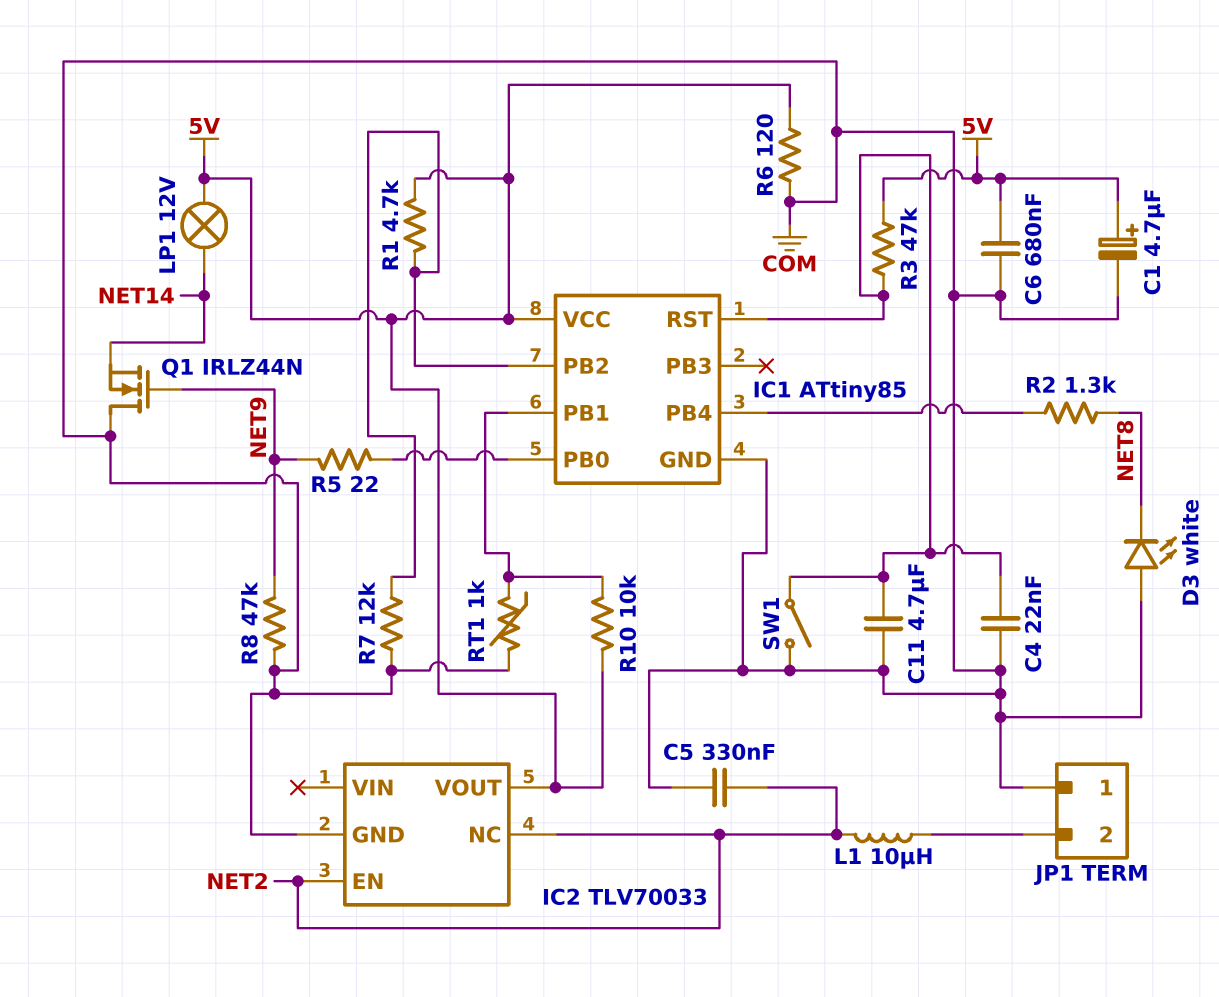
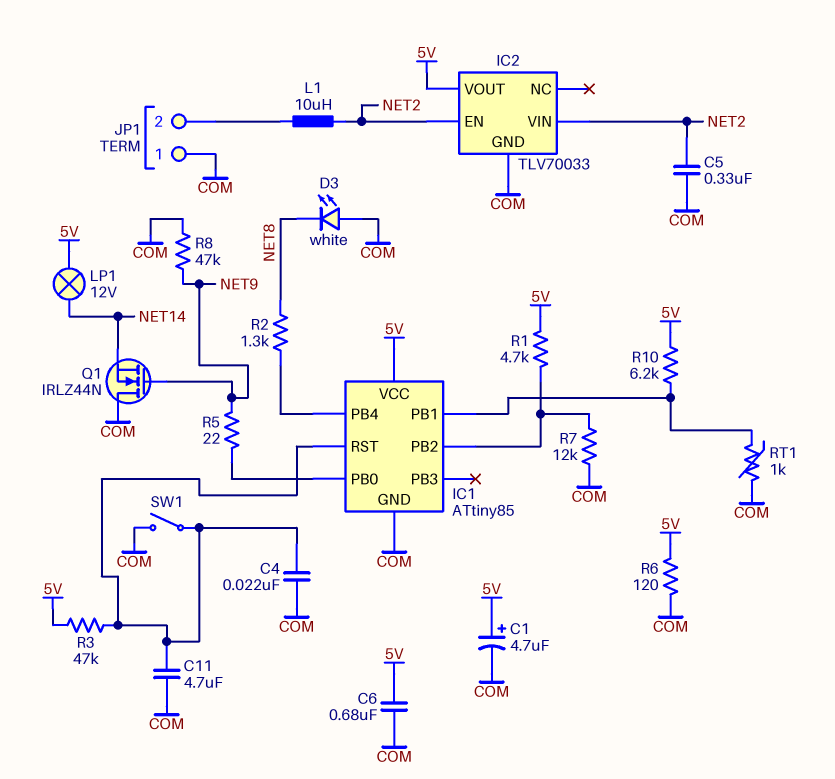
IC2 pin NC: NET2 -> none
IC2 pin VIN: none -> NET2
R10: 10k (5V, IC1/PB1) -> 6.2k (5V, IC1/PB1)

